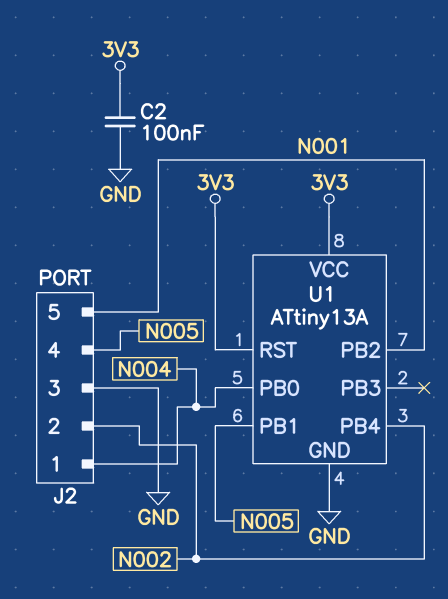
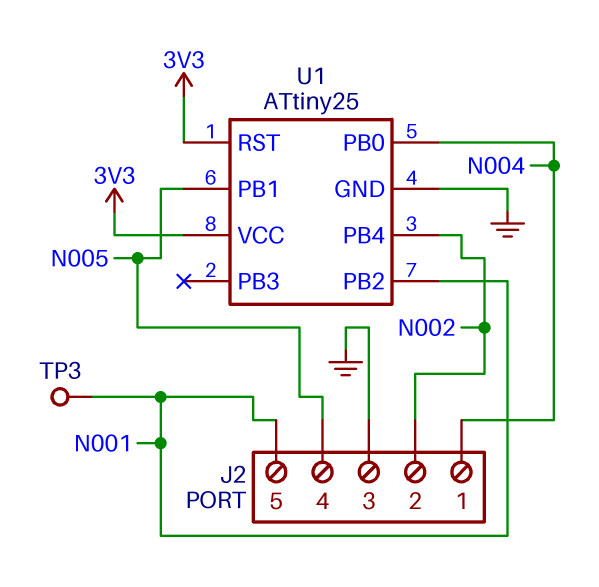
C2: 100nF (3V3, GND) -> none
TP3: none -> test point (N001)
U1: ATtiny13A -> ATtiny25

